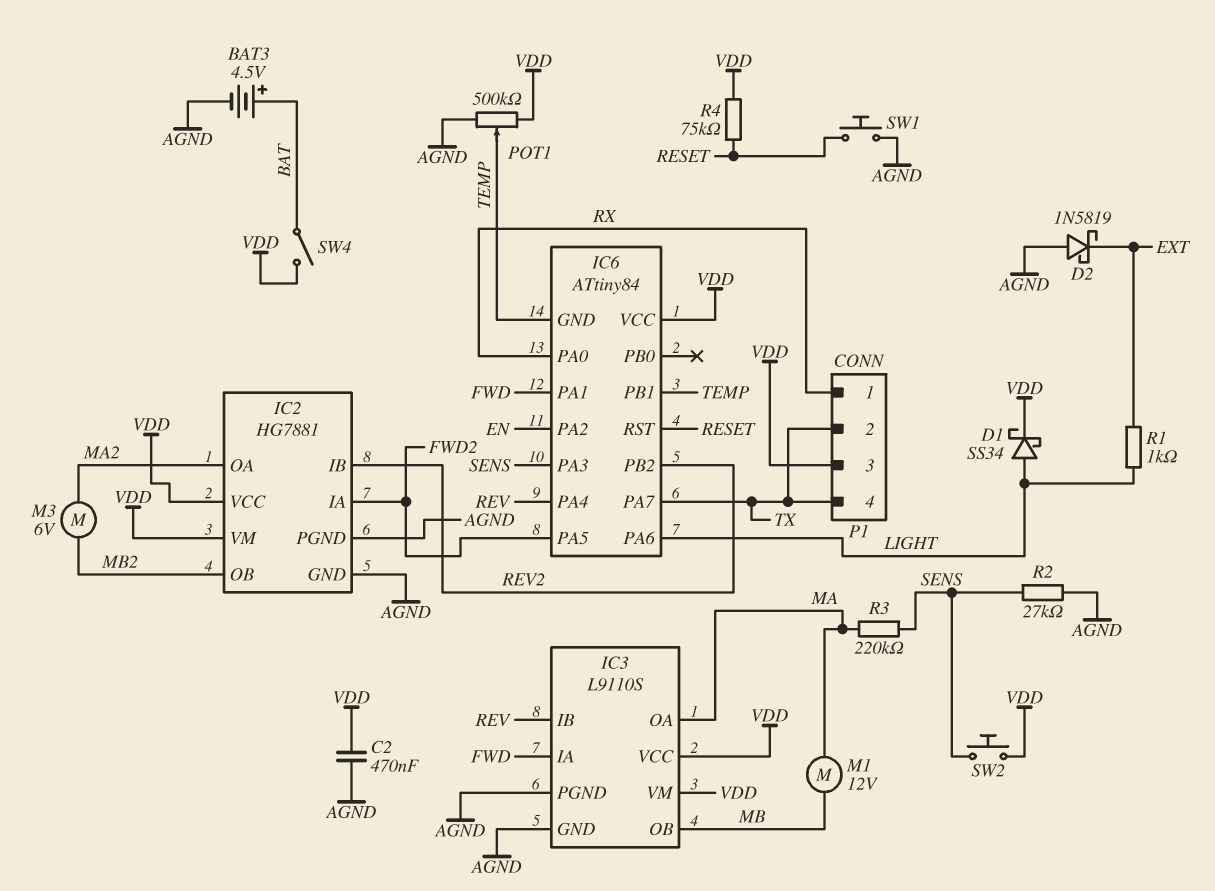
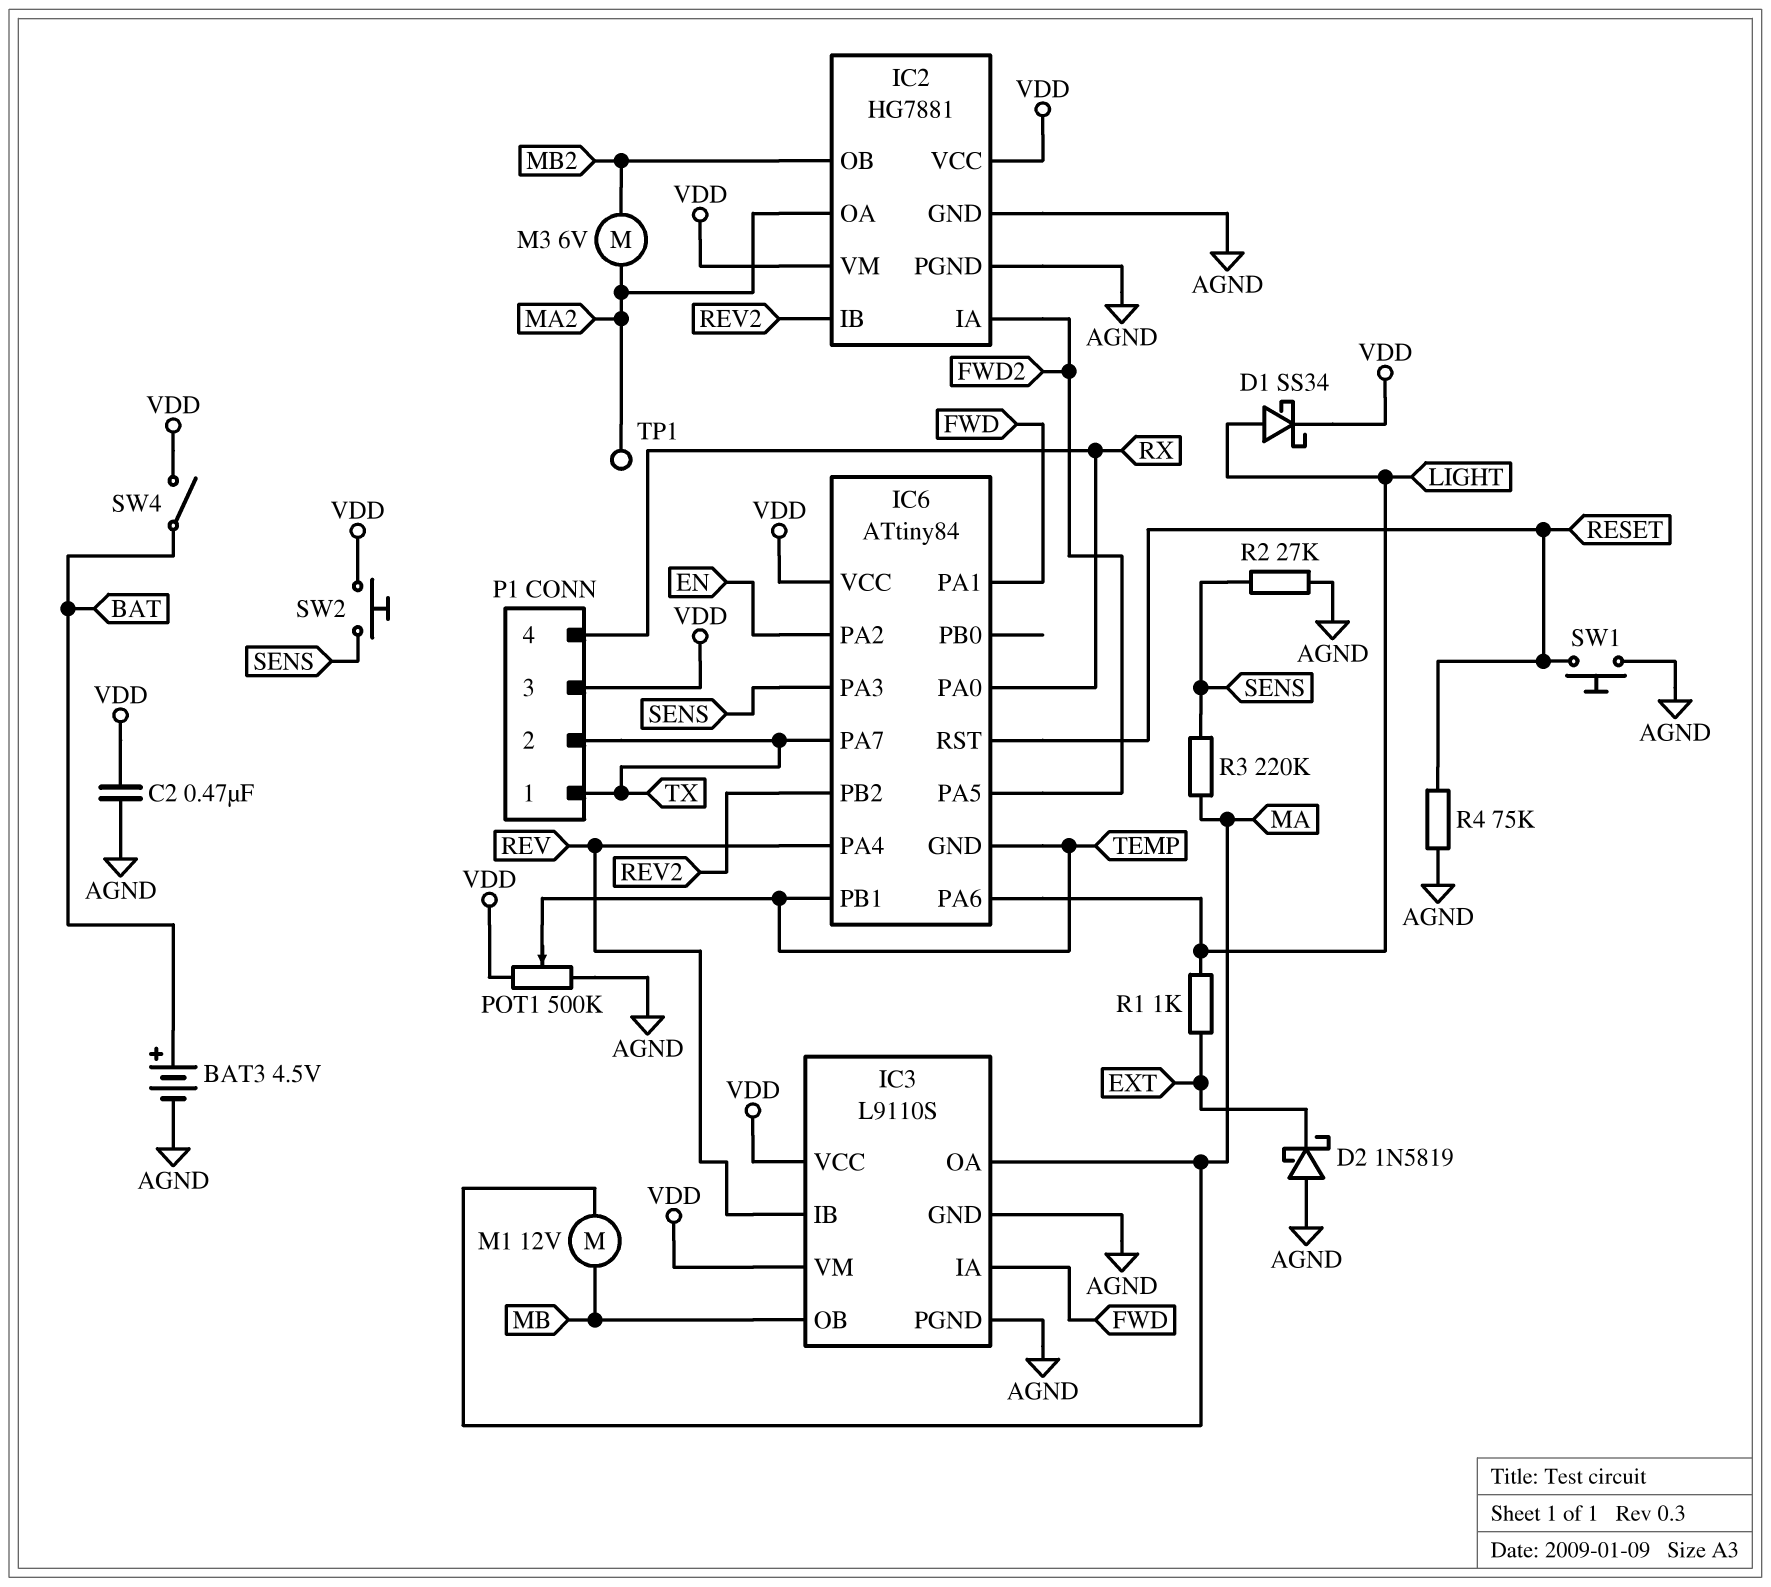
P1 pin 1: RX -> TX
P1 pin 4: TX -> RX
R4: 75k (RESET, VDD) -> 75k (AGND, RESET)
TP1: none -> test point (MA2)

